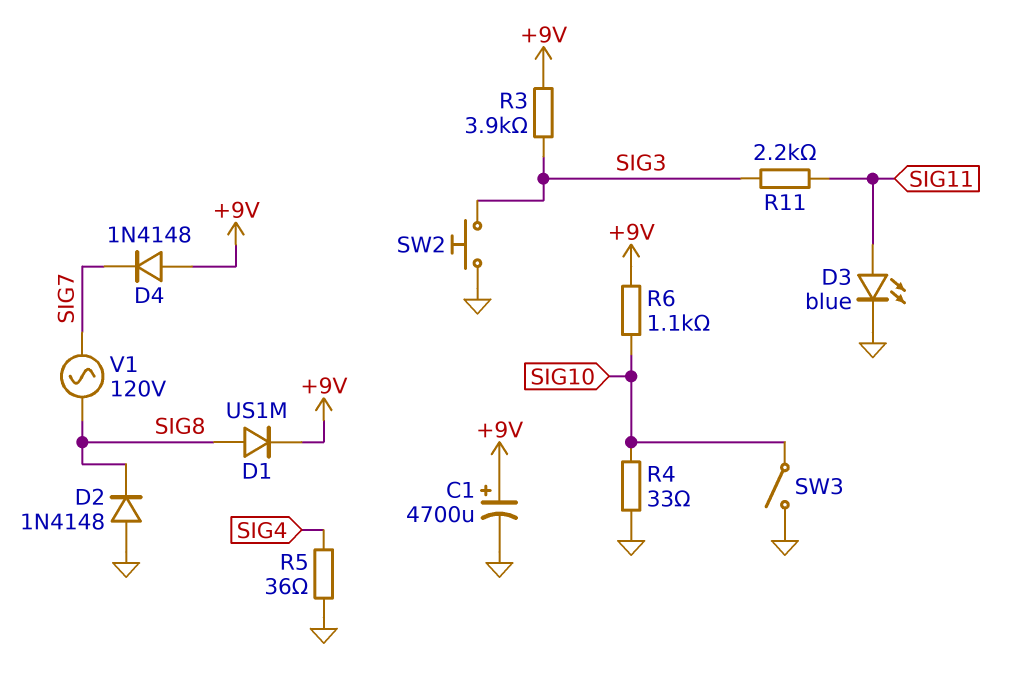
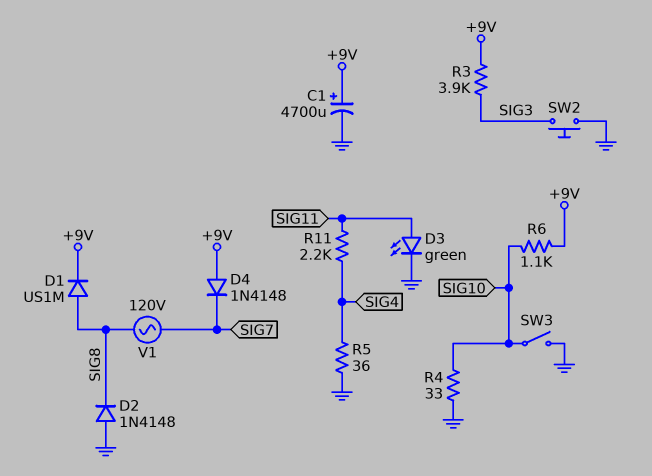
D3: LED blue (A SIG11, K GND) -> LED green (A SIG11, K GND)
R11: 2.2k (SIG3, SIG11) -> 2.2k (SIG4, SIG11)

